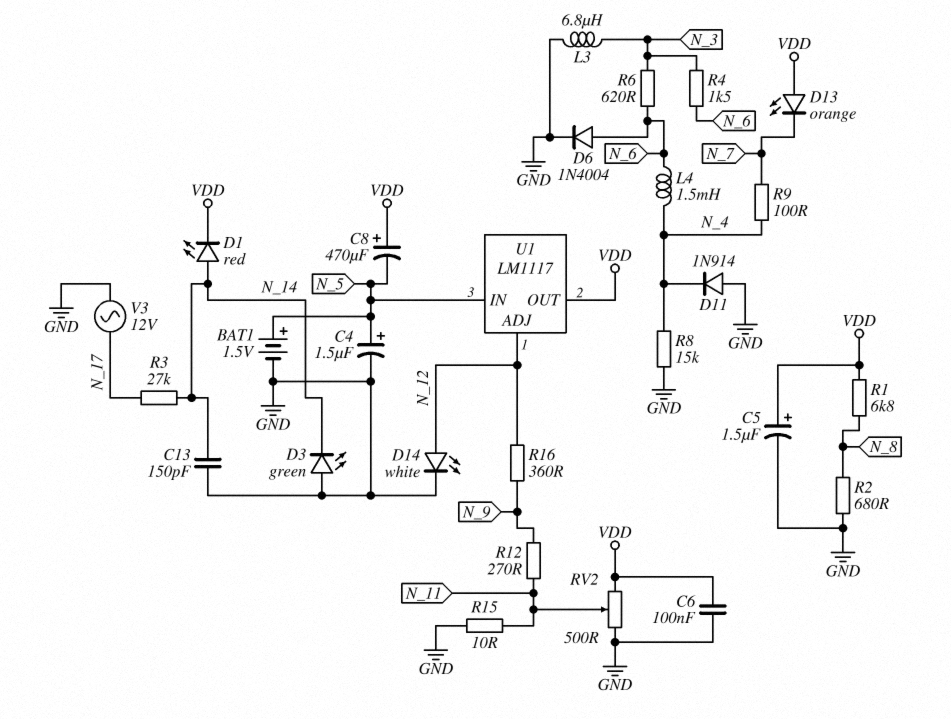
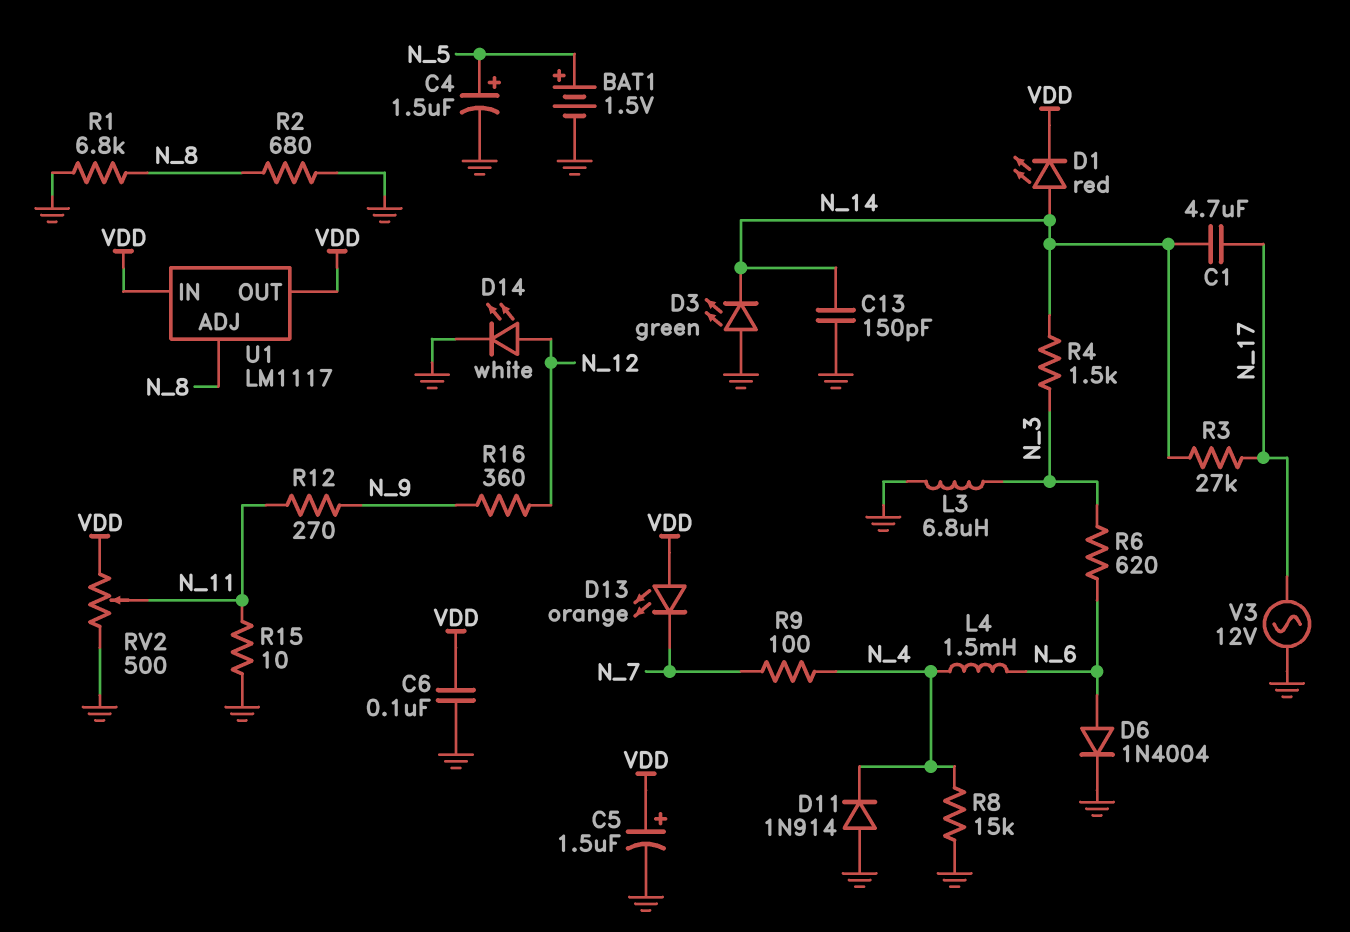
C1: none -> 4.7uF (N_14, N_17)
C8: 470uF (plus VDD, minus N_5) -> none
R1: 6.8k (N_8, VDD) -> 6.8k (GND, N_8)
R4: 1.5k (N_3, N_6) -> 1.5k (N_3, N_14)
U1 pin ADJ: N_12 -> N_8
U1 pin IN: N_5 -> VDD

